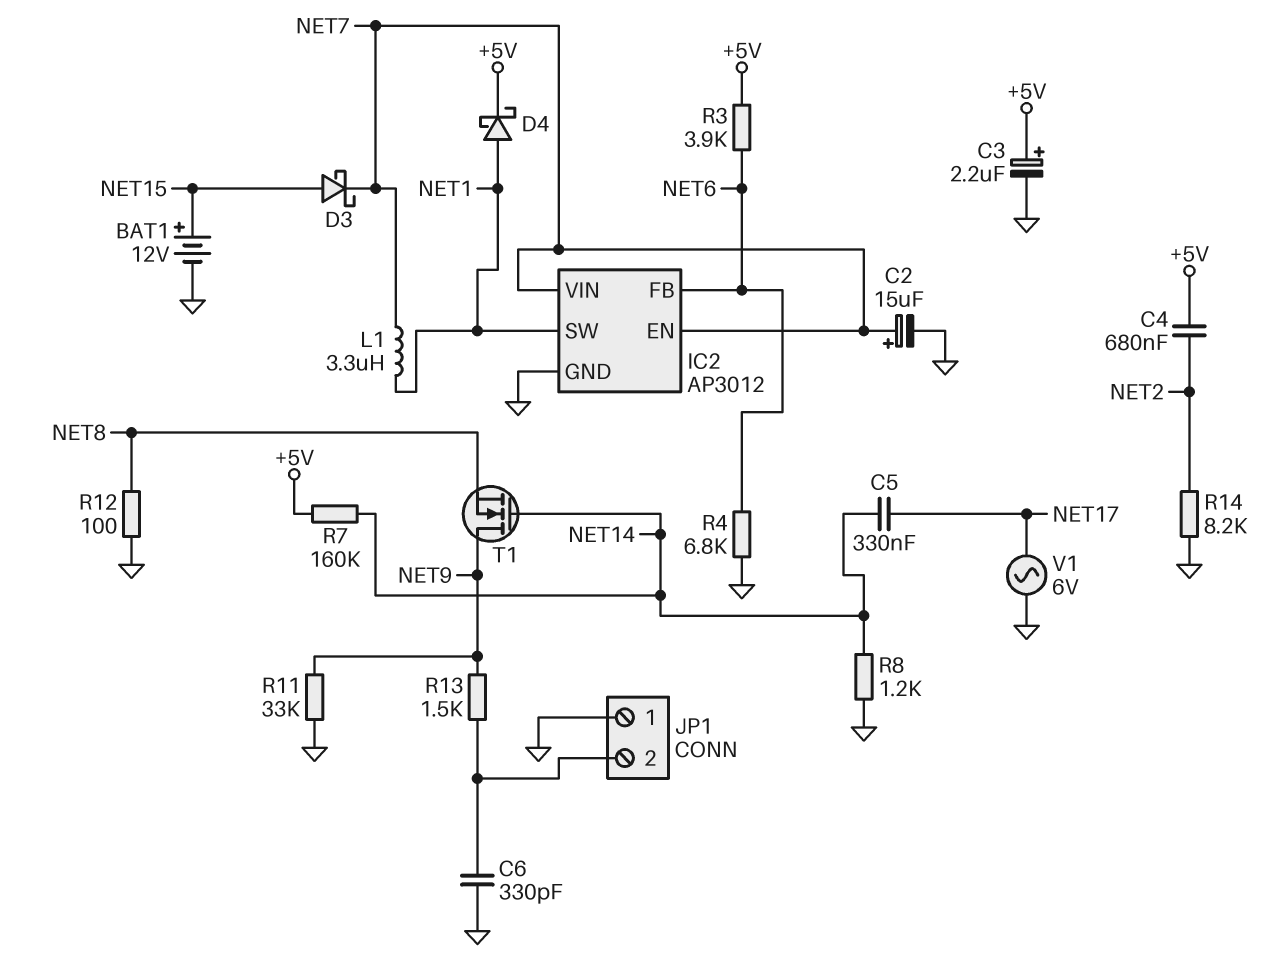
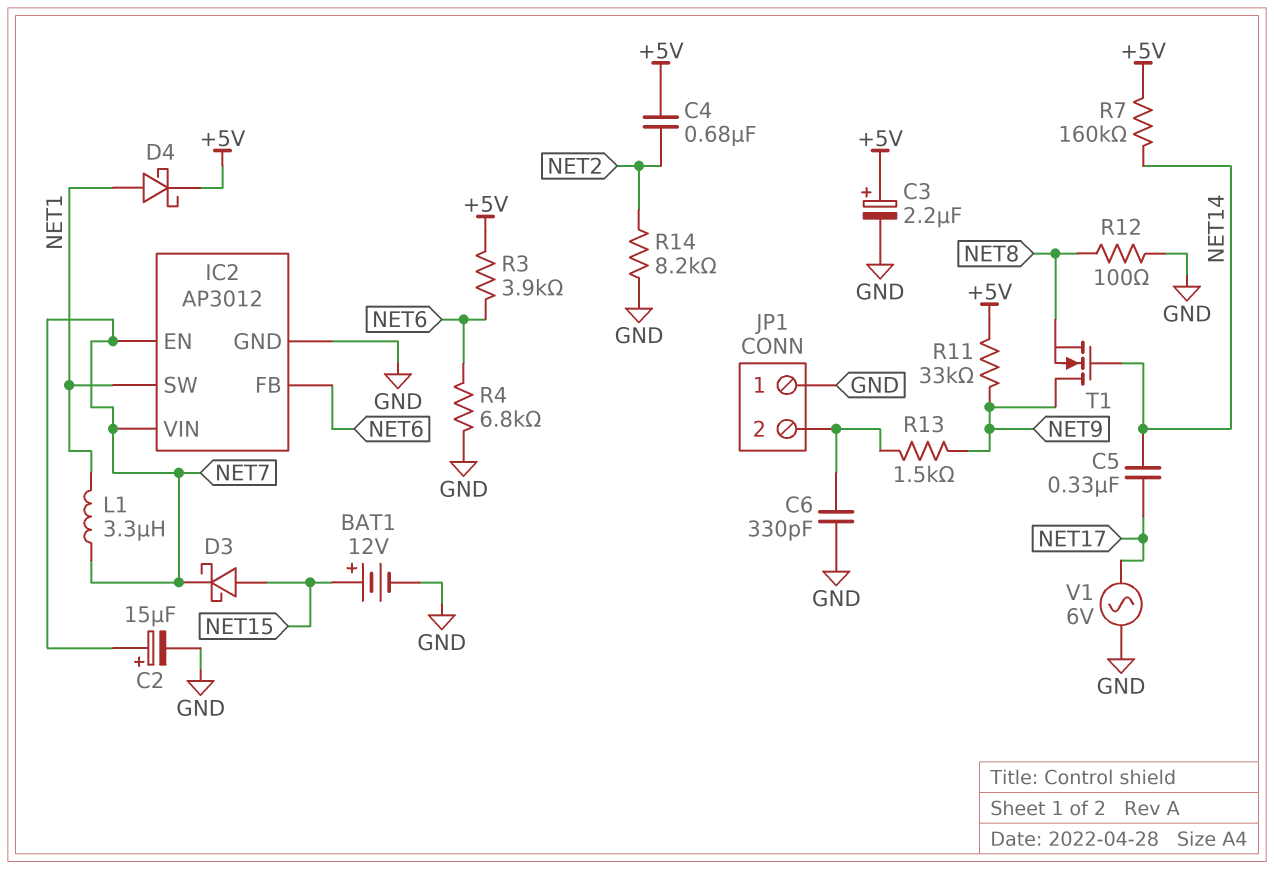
R8: 1.2k (GND, NET14) -> none
R11: 33k (GND, NET9) -> 33k (+5V, NET9)

